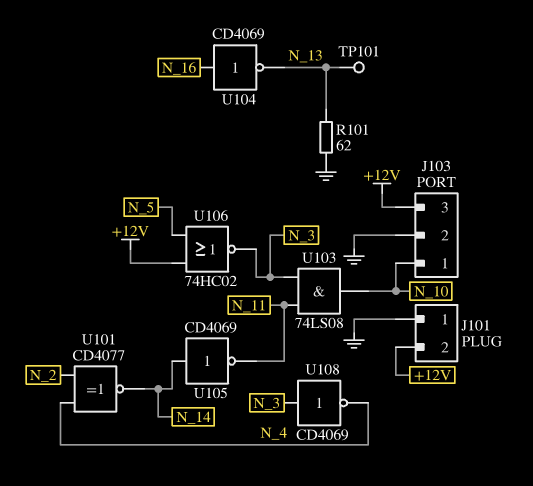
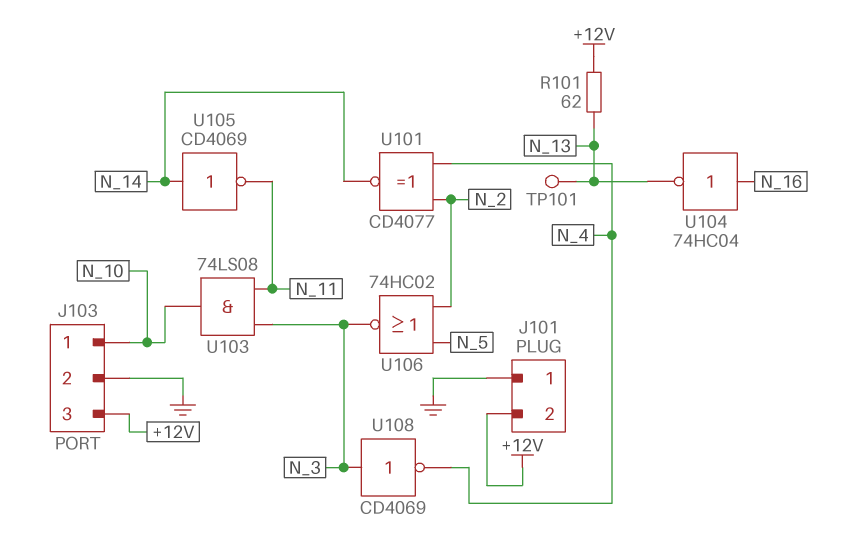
R101: 62 (GND, N_13) -> 62 (+12V, N_13)
U104: NOT CD4069 (in N_16, out N_13) -> NOT 74HC04 (in N_16, out N_13)
U106: NOR 74HC02 (in +12V, in N_5, out N_3) -> NOR 74HC02 (in N_2, in N_5, out N_3)

